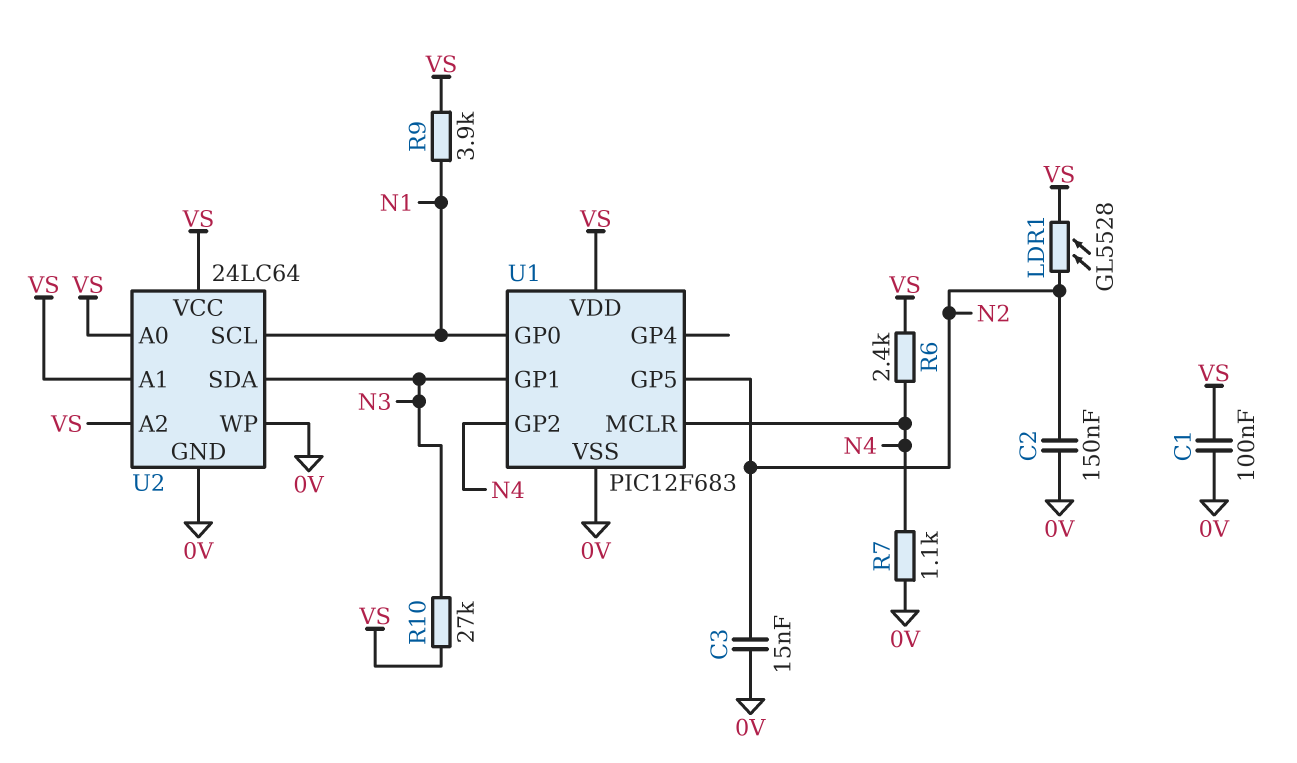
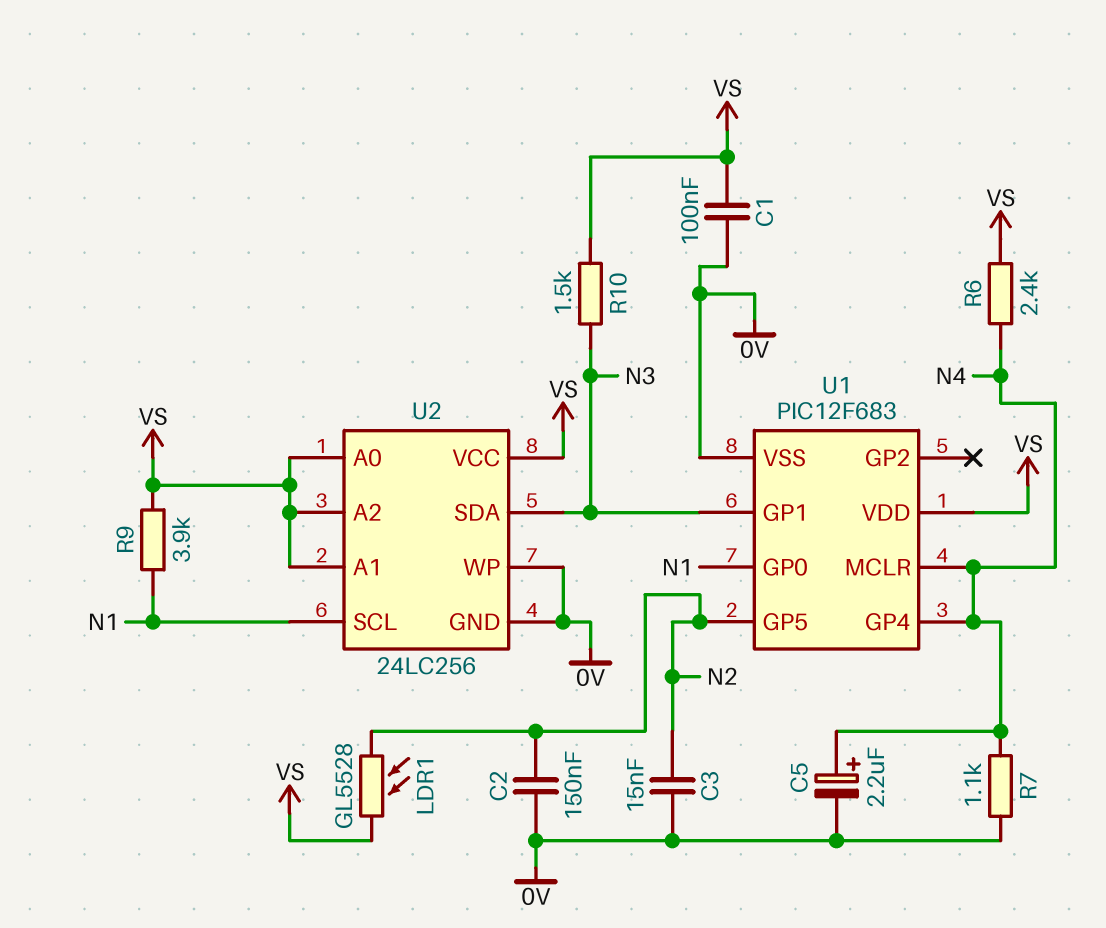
C5: none -> 2.2uF (plus N4, minus 0V)
R10: 27k (N3, VS) -> 1.5k (N3, VS)
U1 pin GP2: N4 -> none
U1 pin GP4: none -> N4
U2: 24LC64 -> 24LC256

